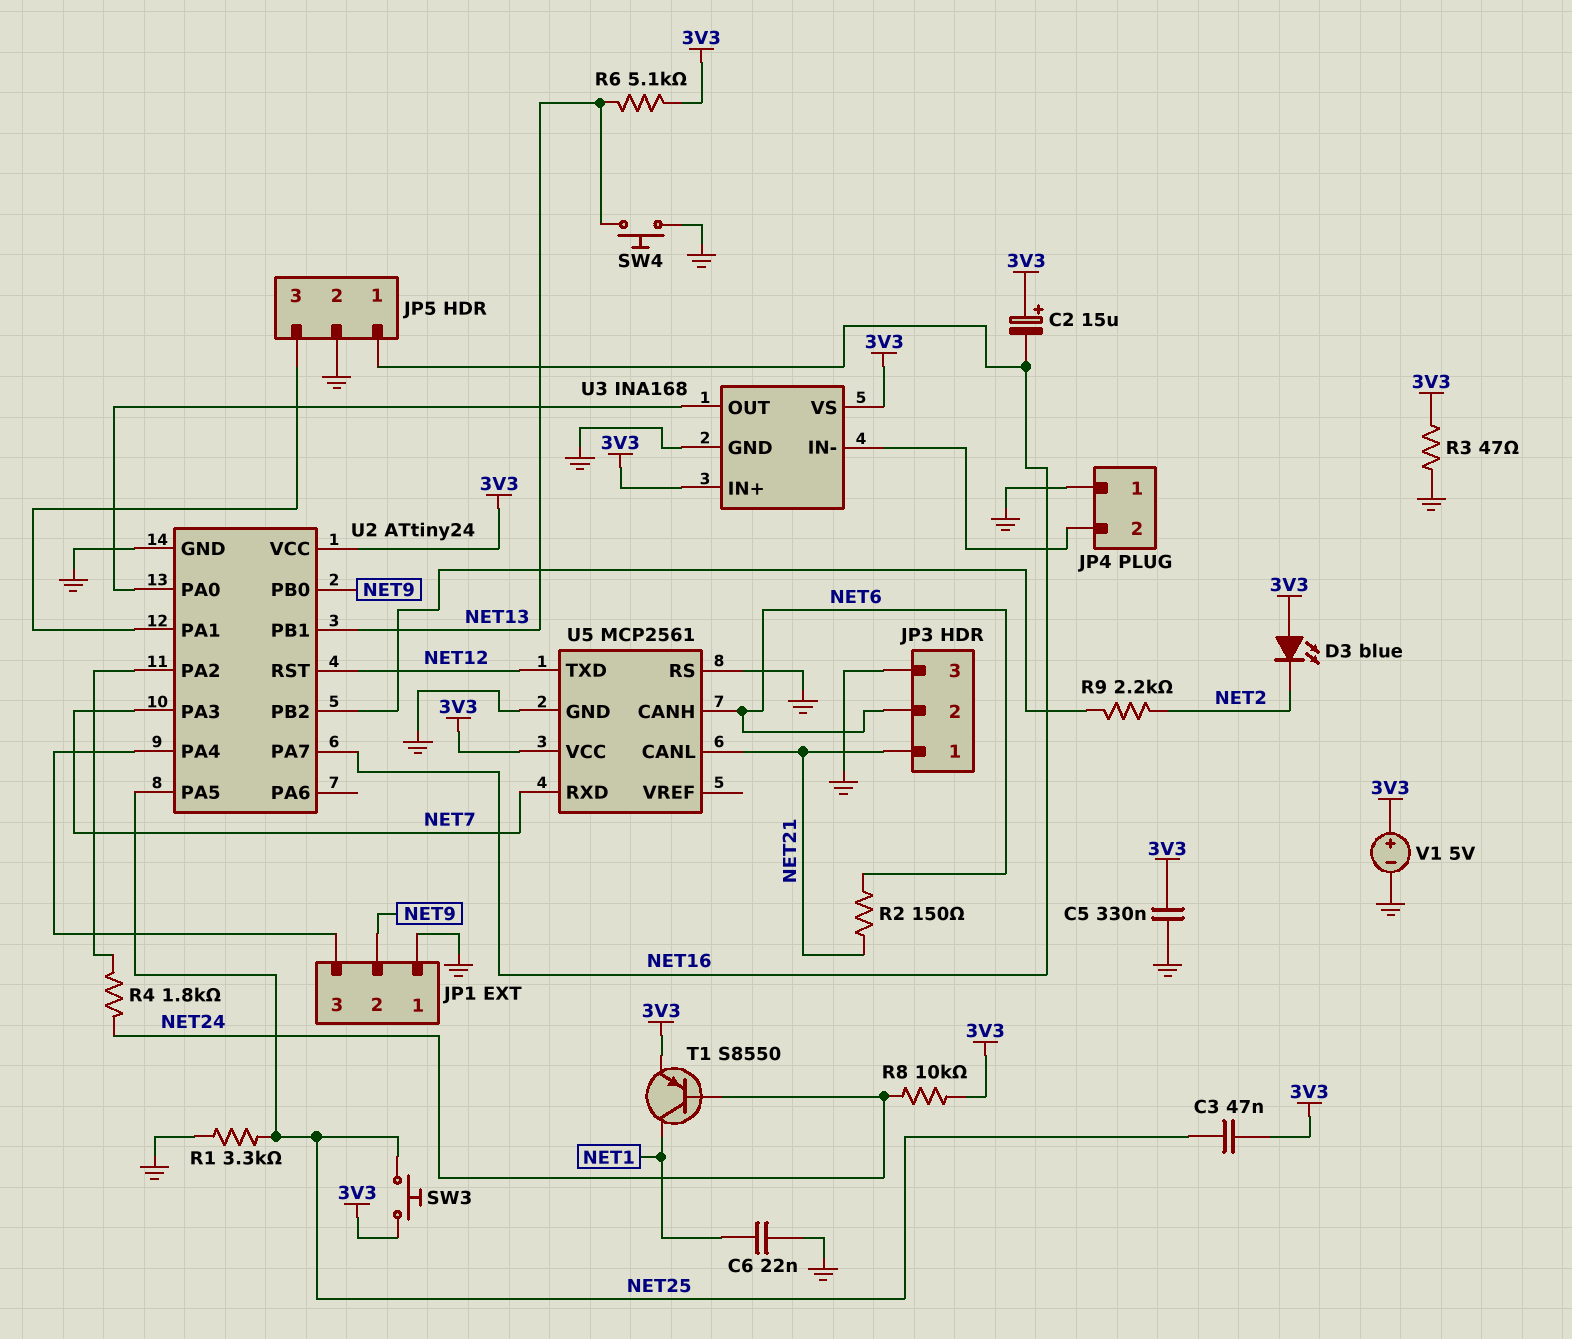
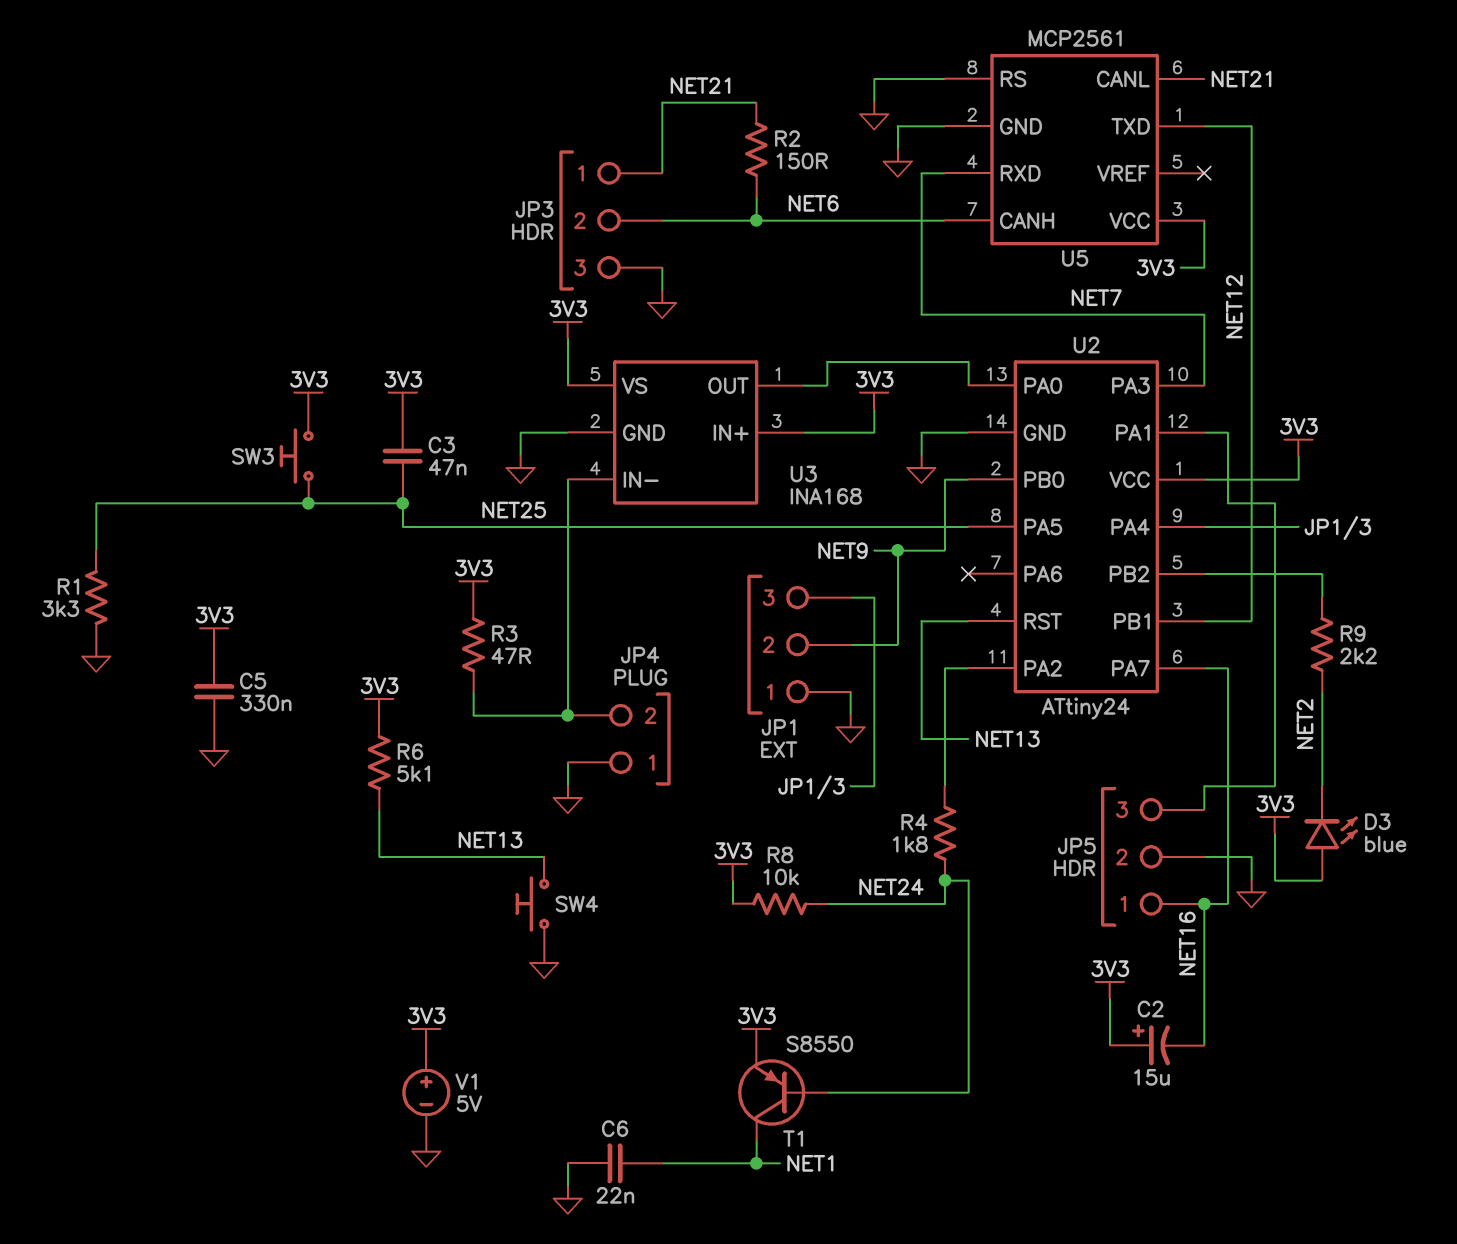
R3: 47 (3V3, GND) -> 47 (3V3, JP4/2)
U2 pin PB1: NET13 -> NET12
U2 pin RST: NET12 -> NET13

